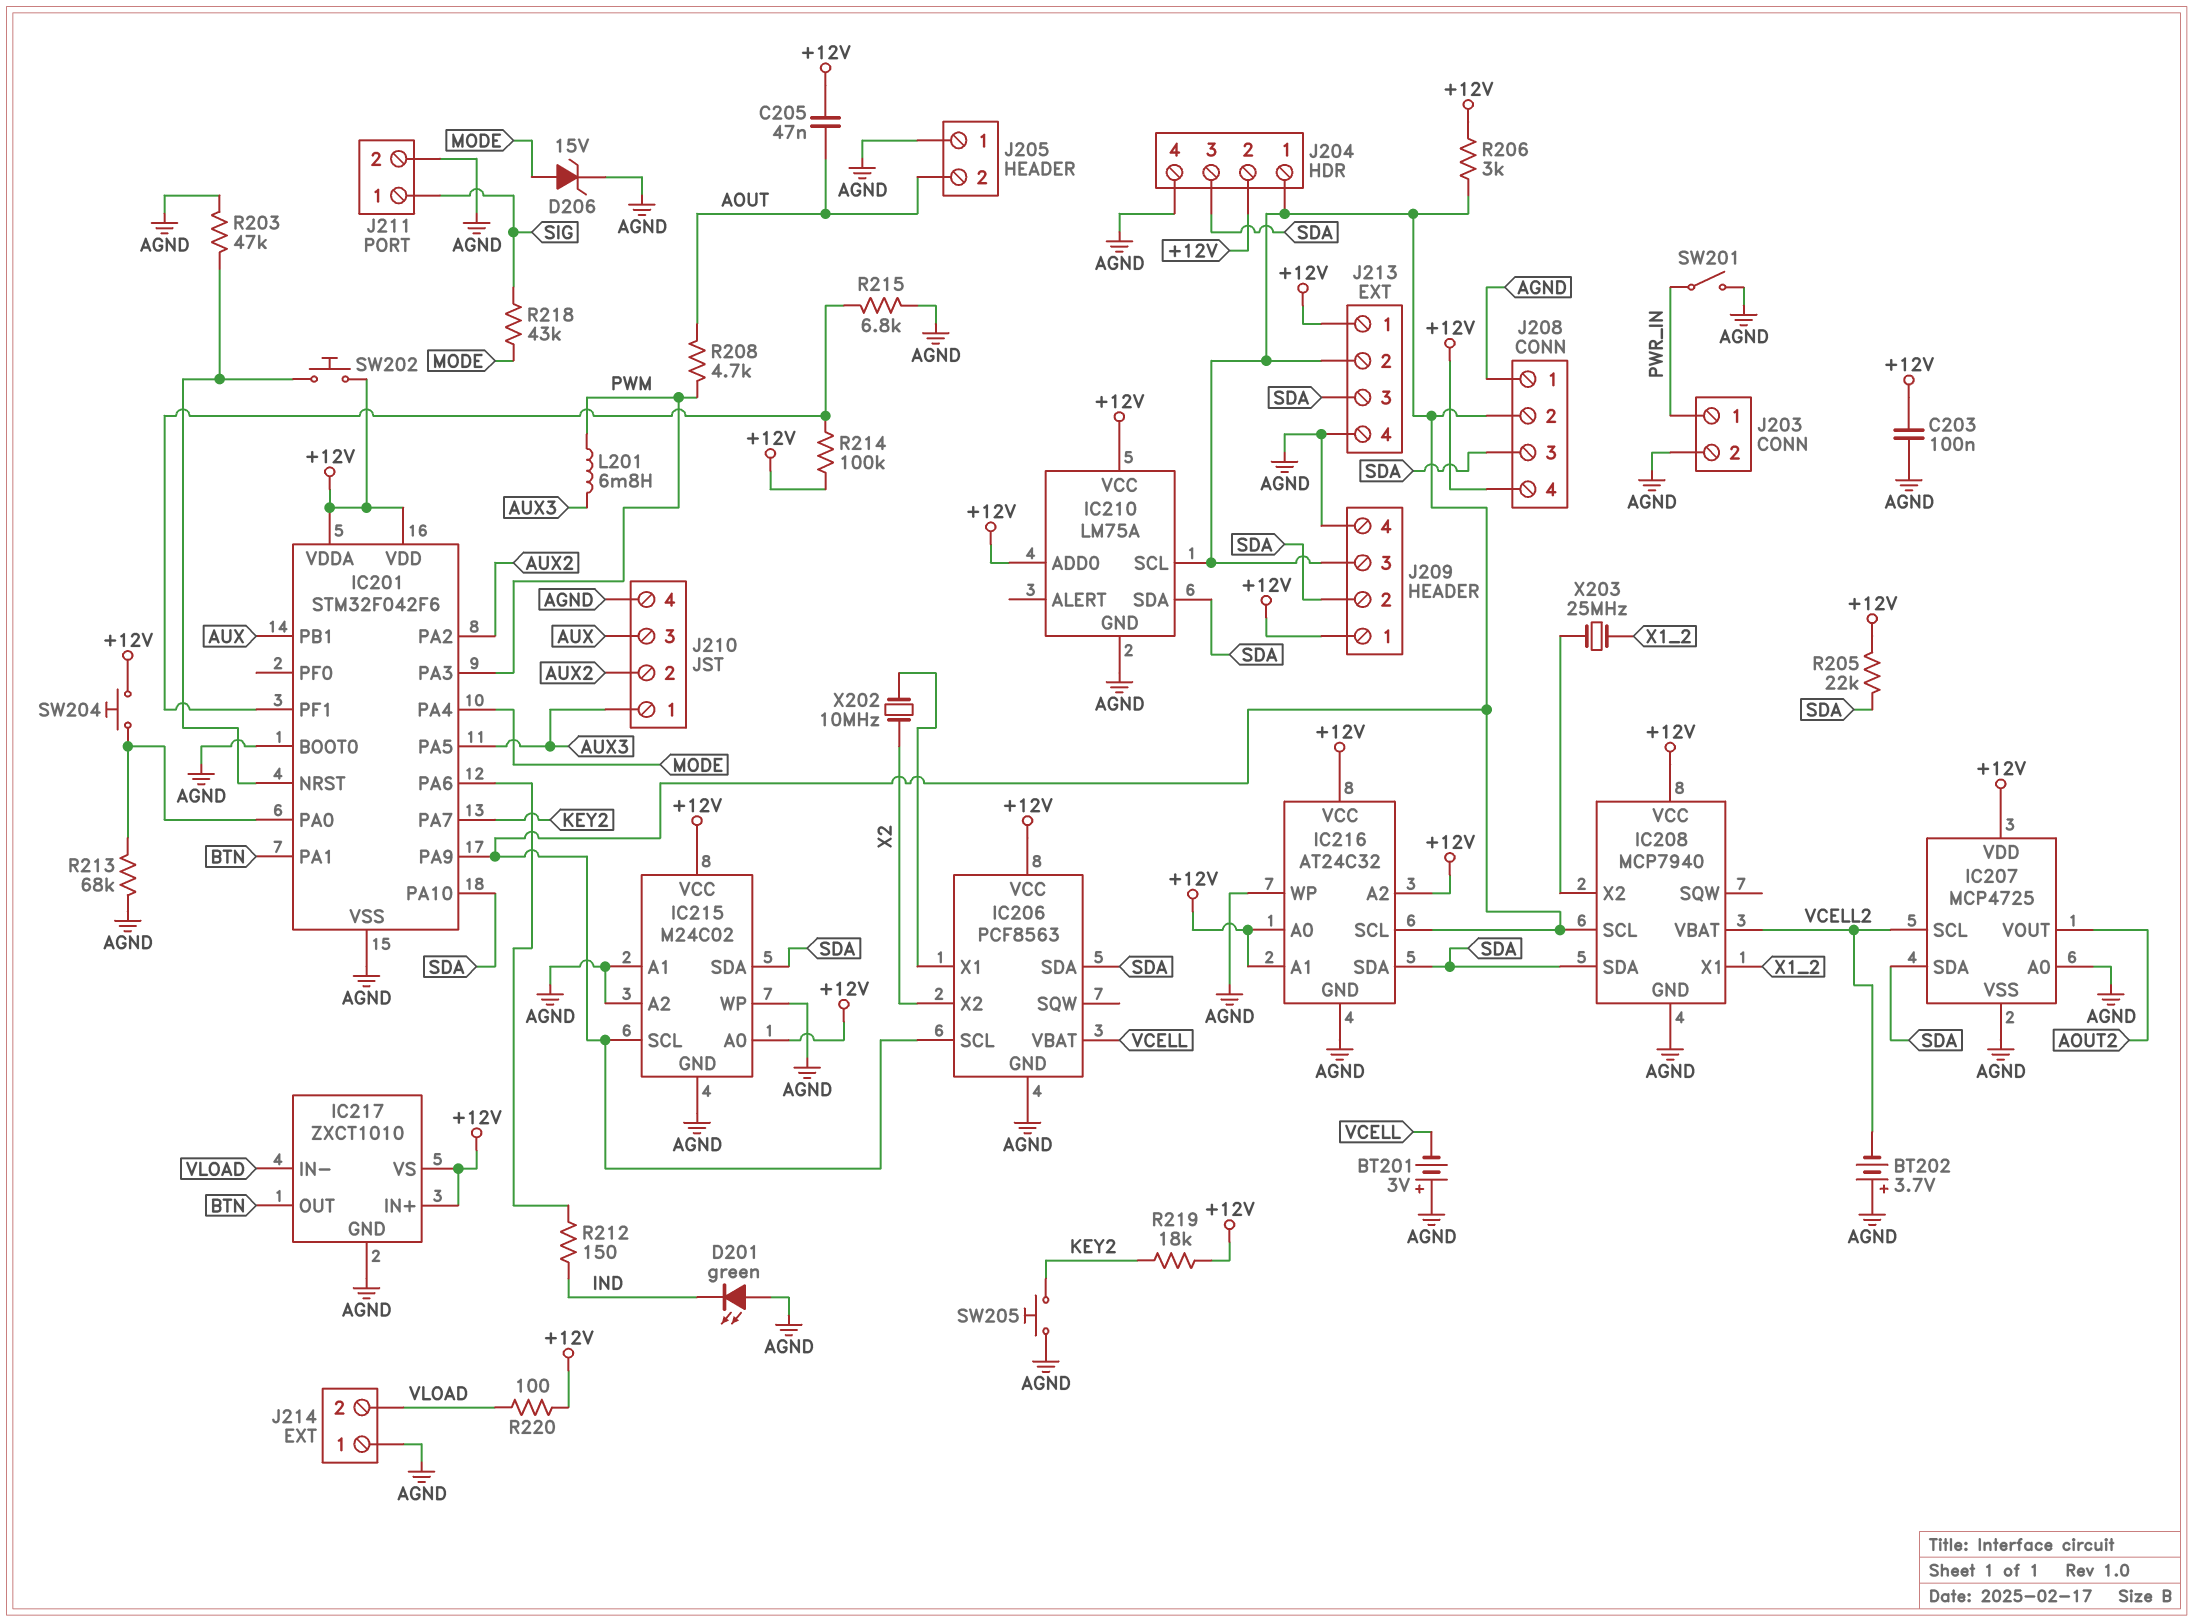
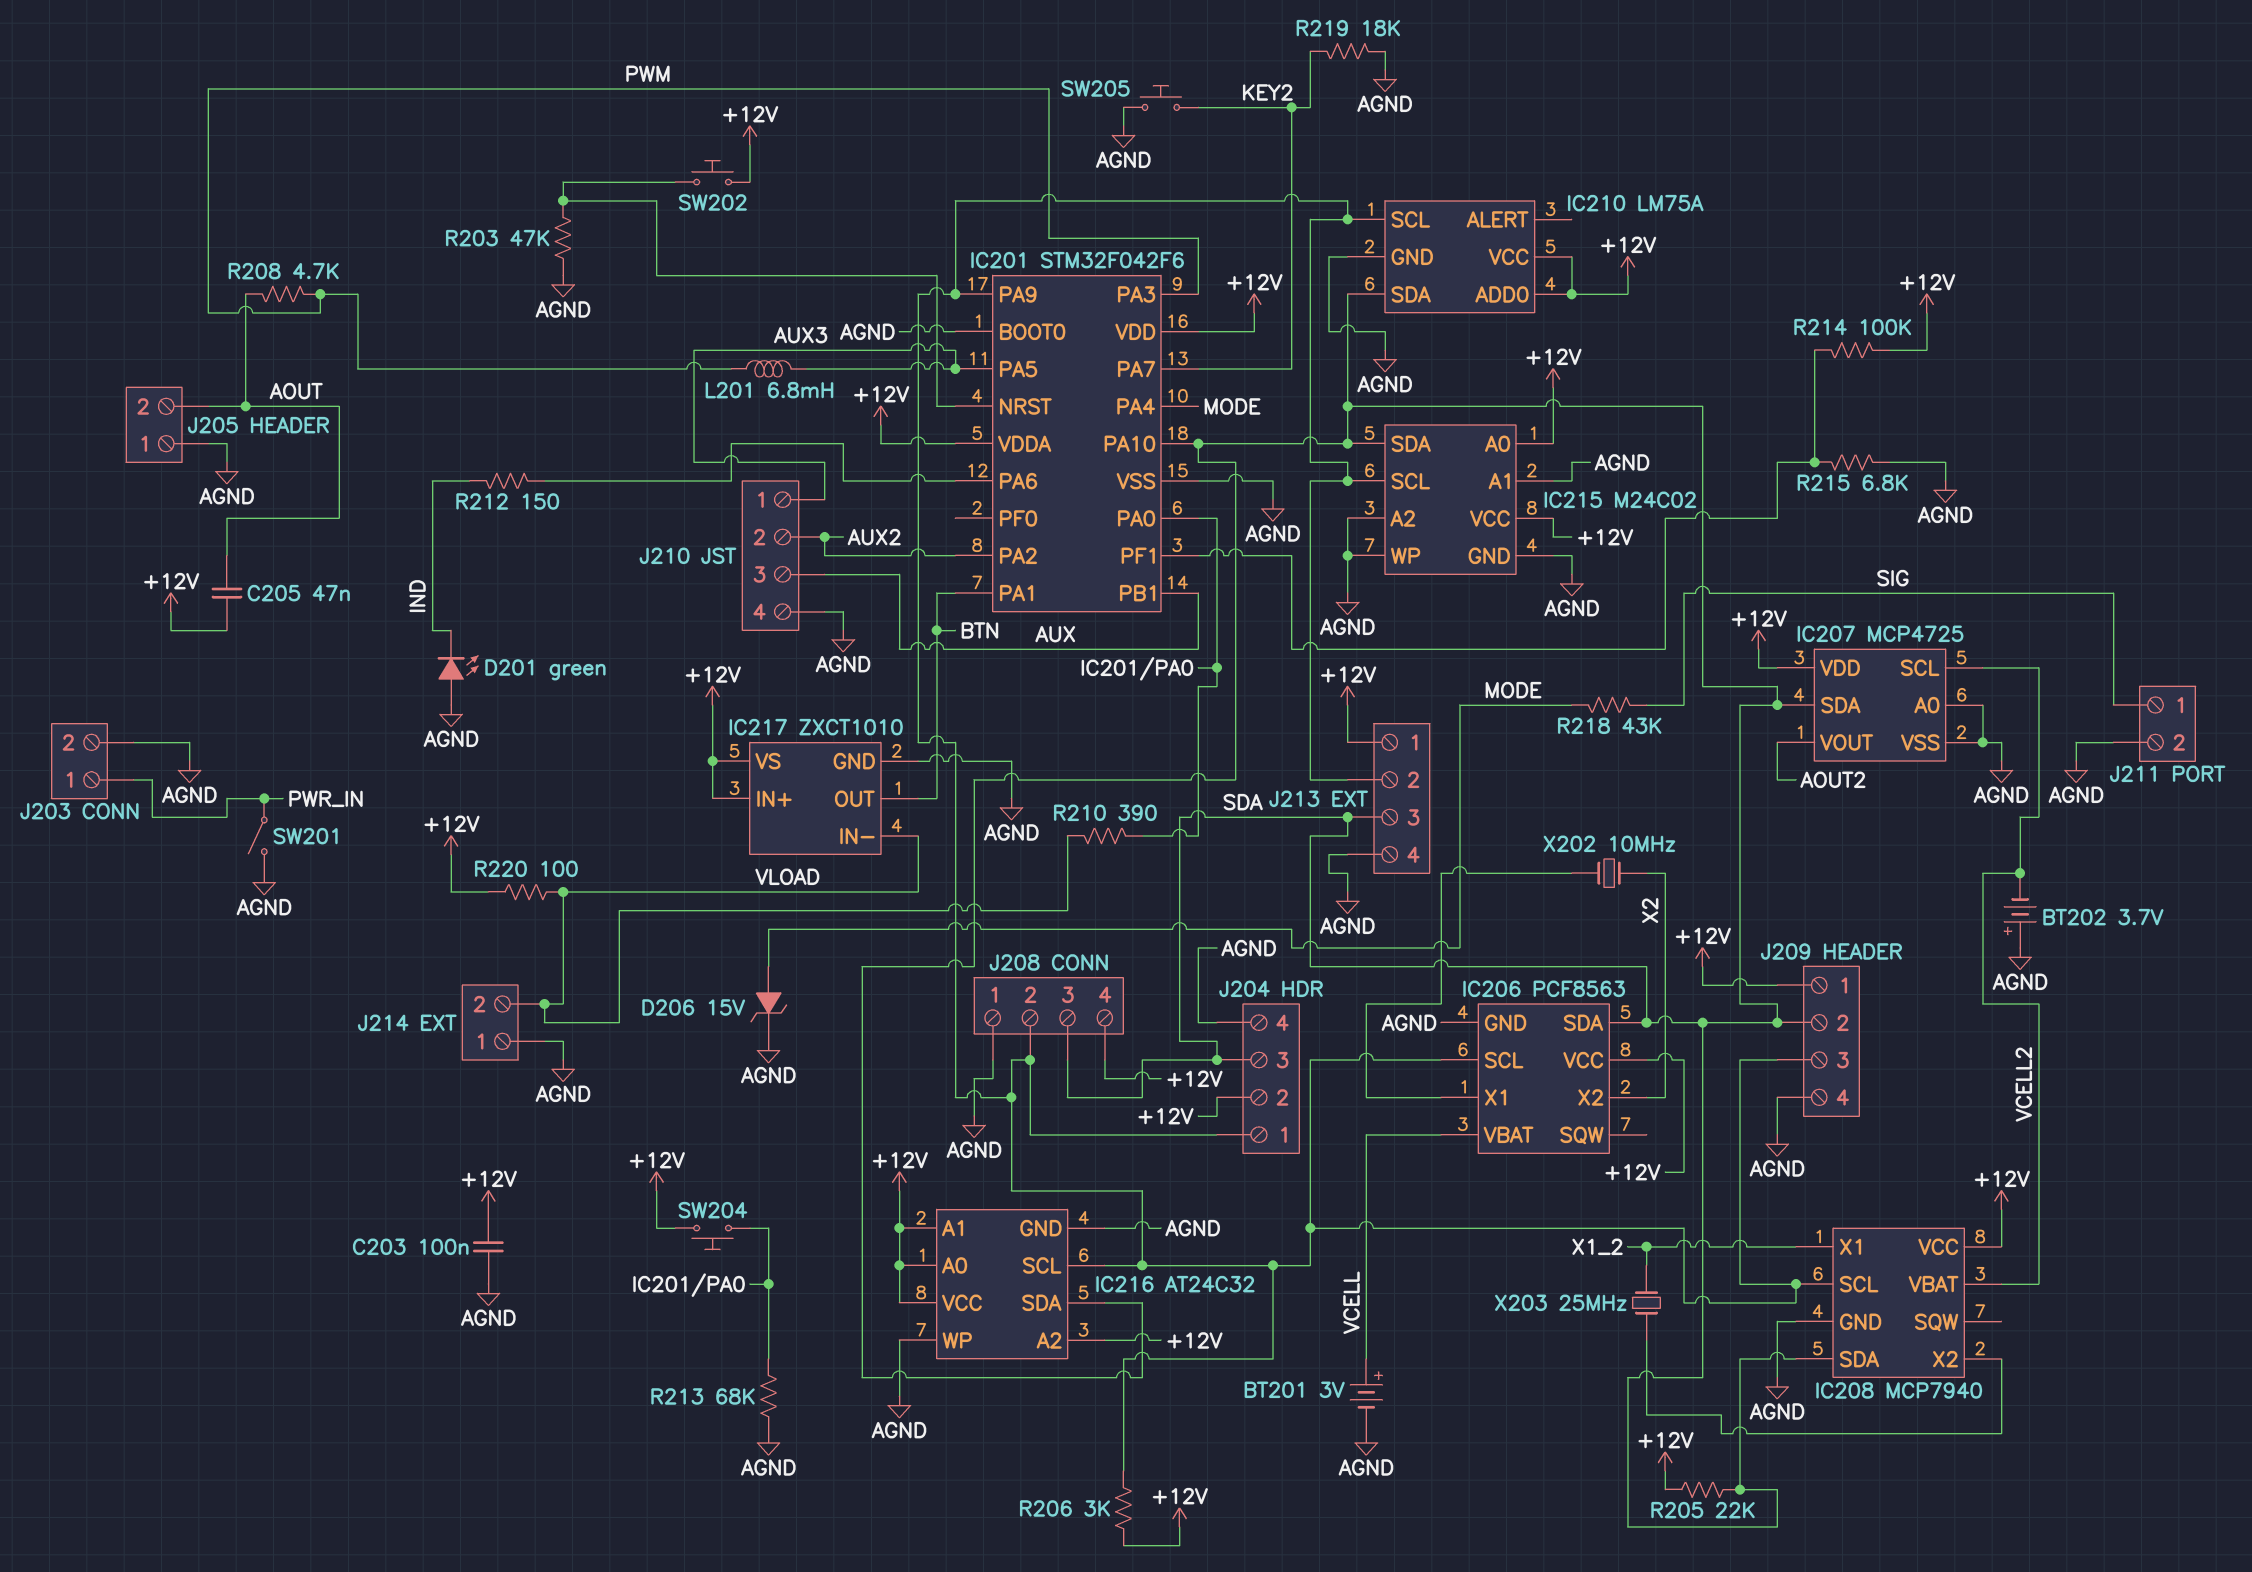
BT201: 3V (plus AGND, minus VCELL) -> 3V (plus VCELL, minus AGND)
R210: none -> 390 (IC201/PA0, VLOAD)
R219: 18k (+12V, KEY2) -> 18k (AGND, KEY2)

